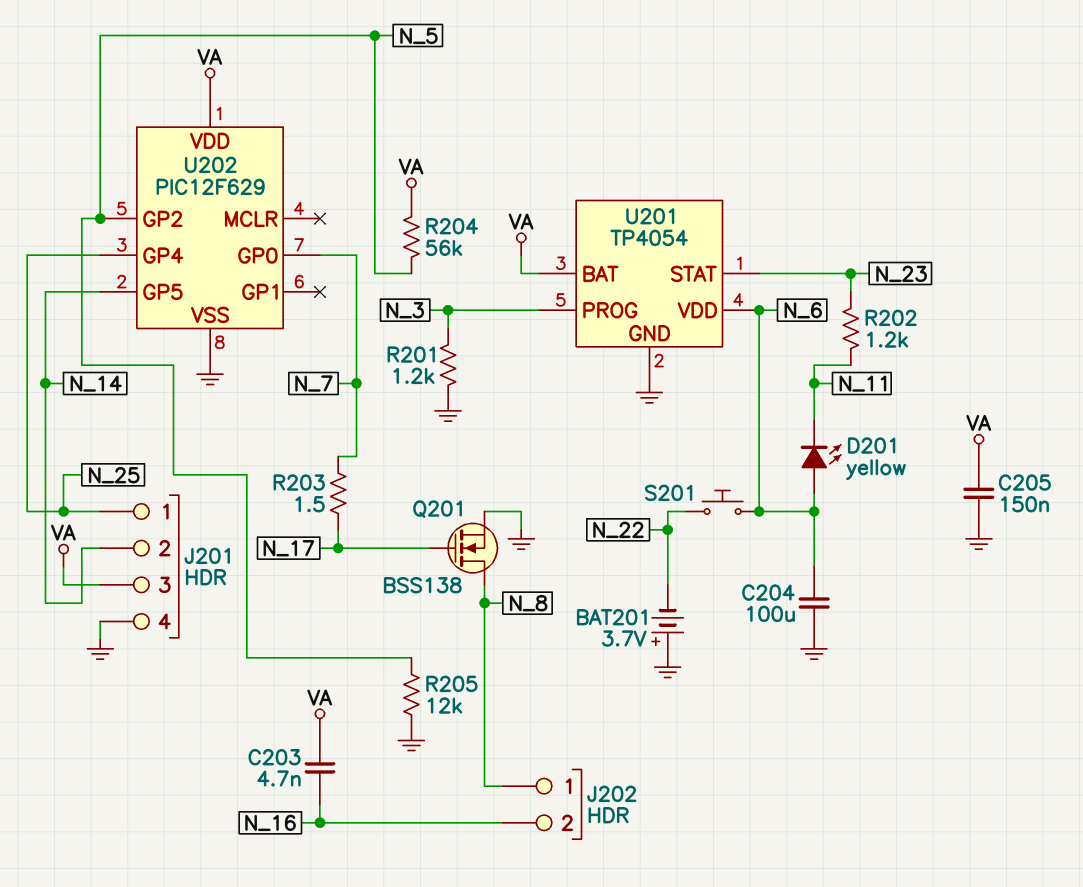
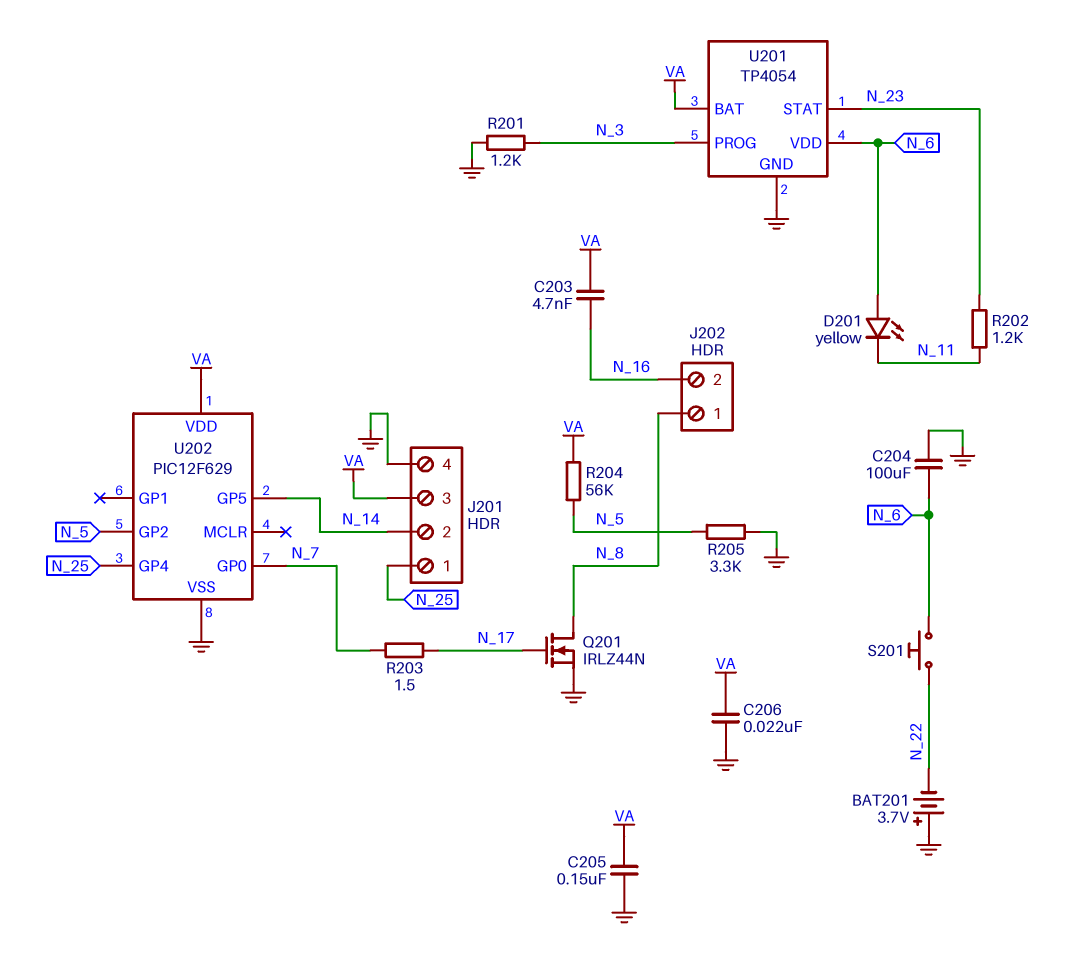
C206: none -> 22nF (GND, VA)
Q201: NMOS BSS138 (G N_17, D N_8, S GND) -> NMOS IRLZ44N (G N_17, D N_8, S GND)
R205: 12k (GND, N_5) -> 3.3k (GND, N_5)

